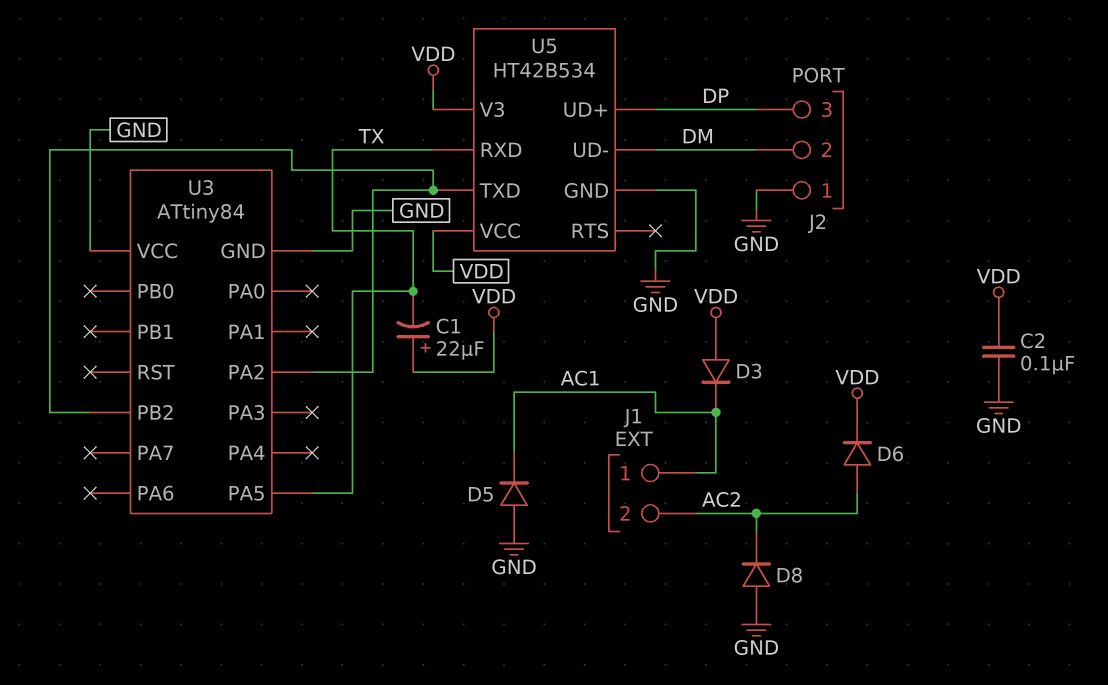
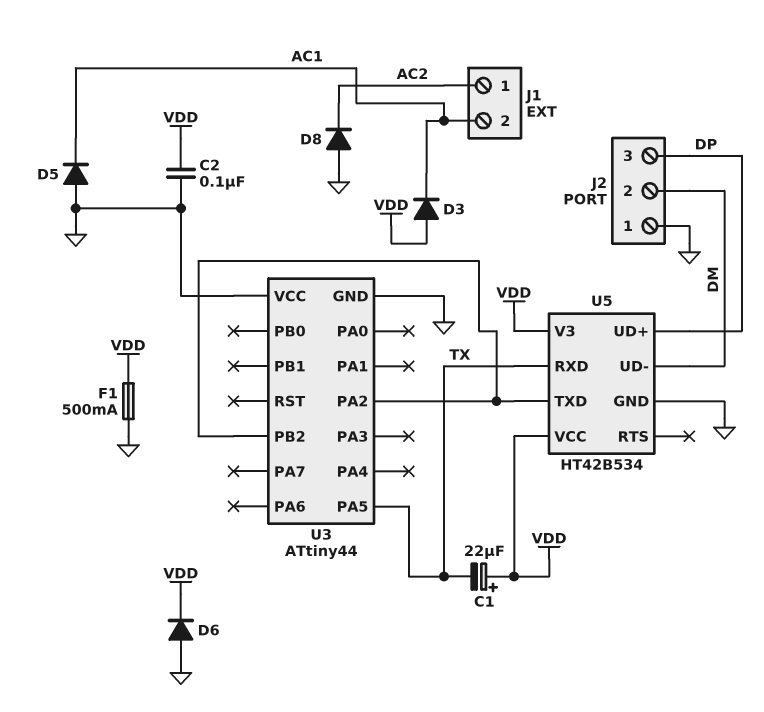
D6: diode (A AC2, K VDD) -> diode (A GND, K VDD)
F1: none -> 500mA (GND, VDD)
J1 pin 1: AC1 -> AC2
J1 pin 2: AC2 -> AC1
U3: ATtiny84 -> ATtiny44

